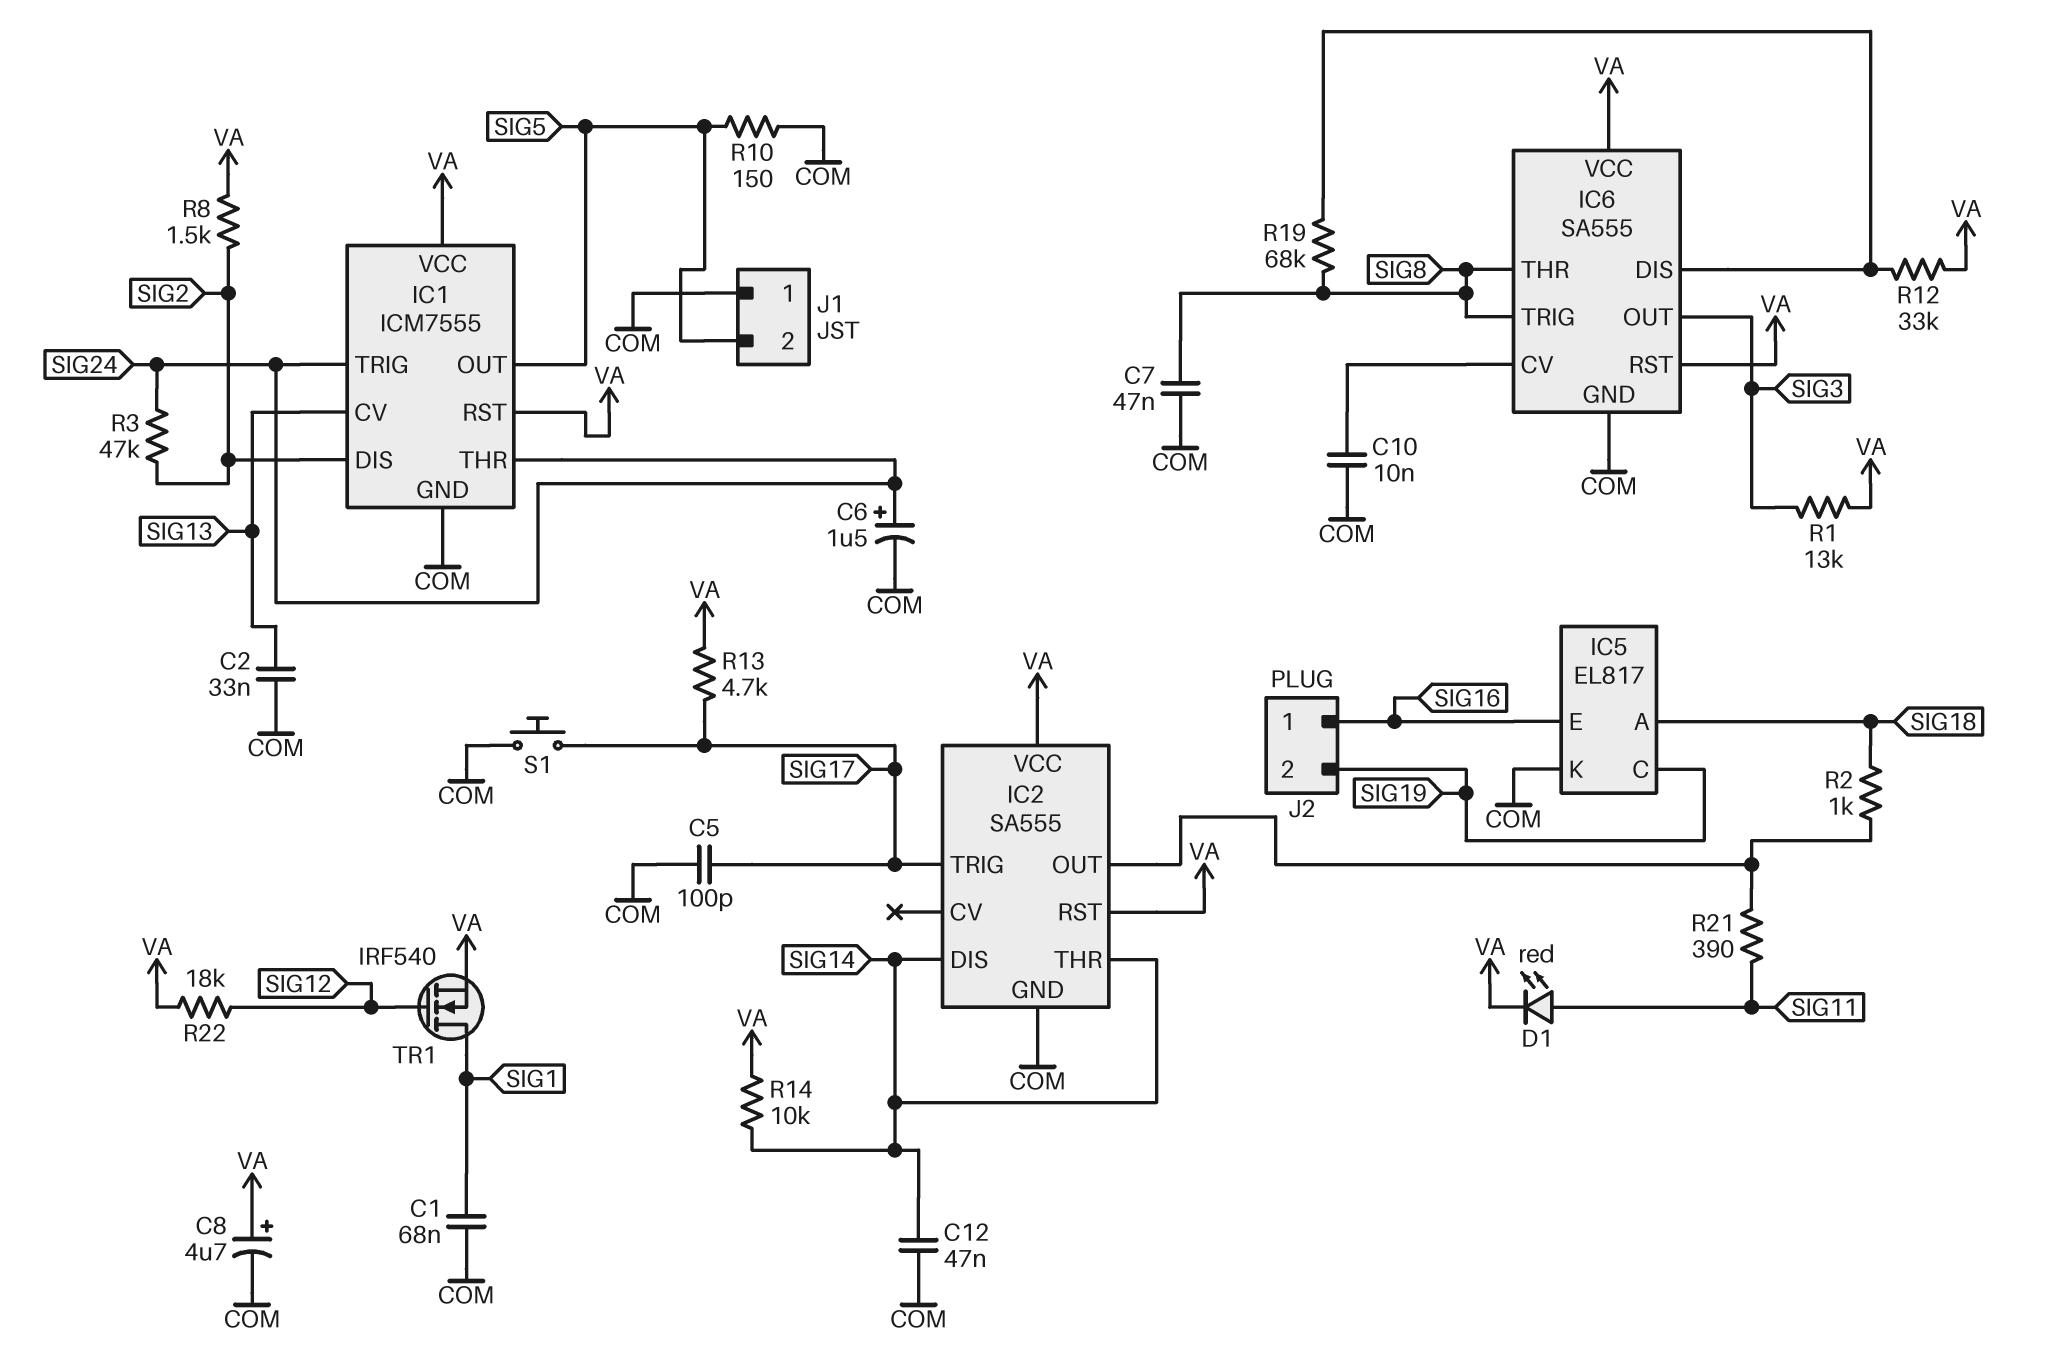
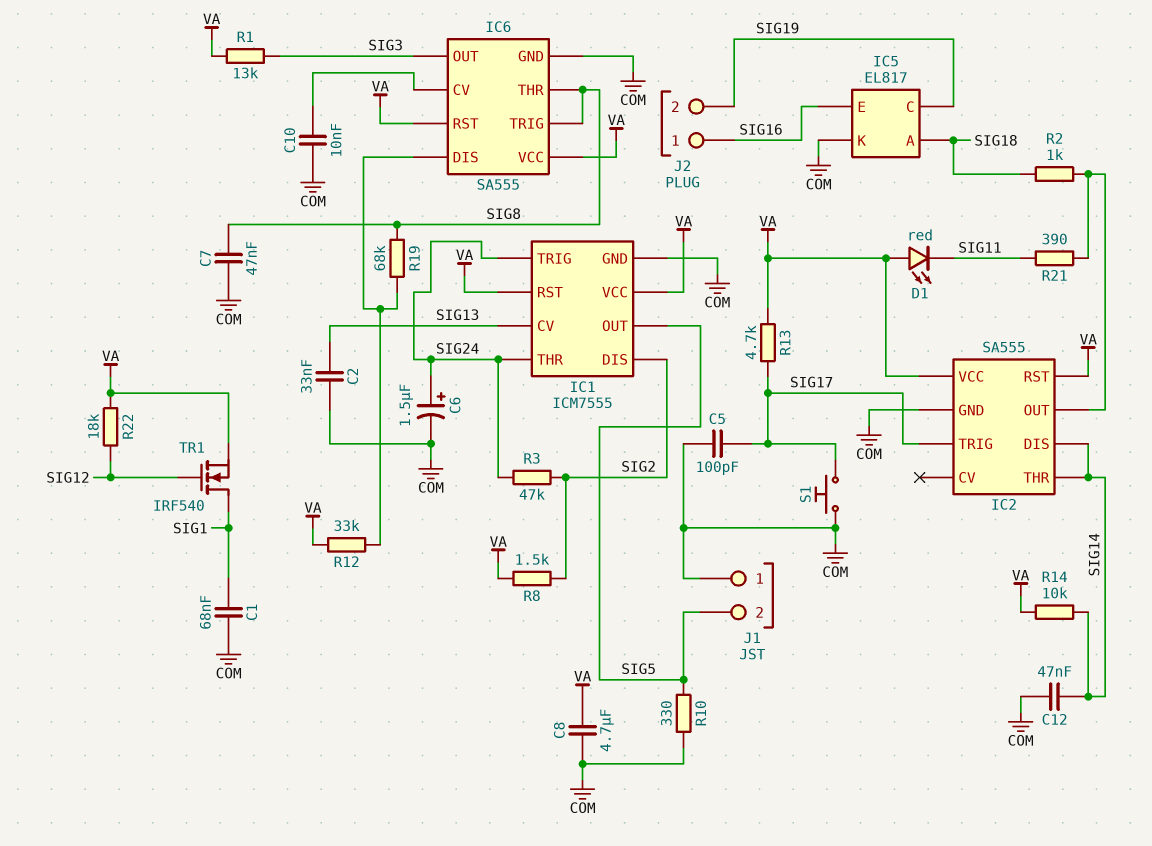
C8: 4.7uF (plus VA, minus COM) -> 4.7uF (COM, VA)
D1: LED red (A SIG11, K VA) -> LED red (A VA, K SIG11)
R10: 150 (COM, SIG5) -> 330 (COM, SIG5)

